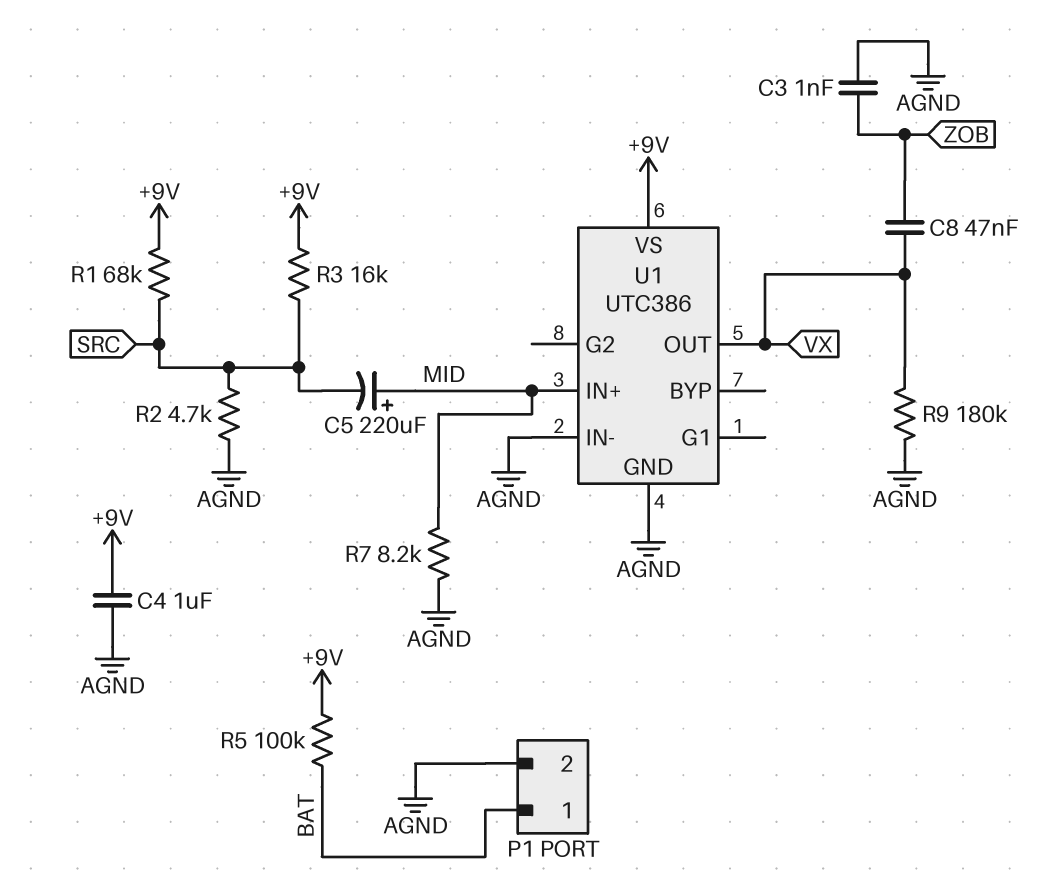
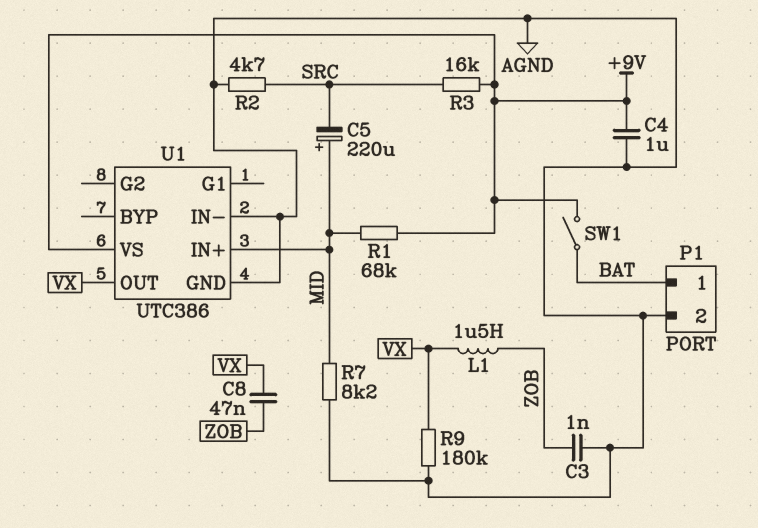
L1: none -> 1.5uH (VX, ZOB)
R1: 68k (+9V, SRC) -> 68k (+9V, MID)
R5: 100k (+9V, BAT) -> none
SW1: none -> switch (+9V, BAT)

